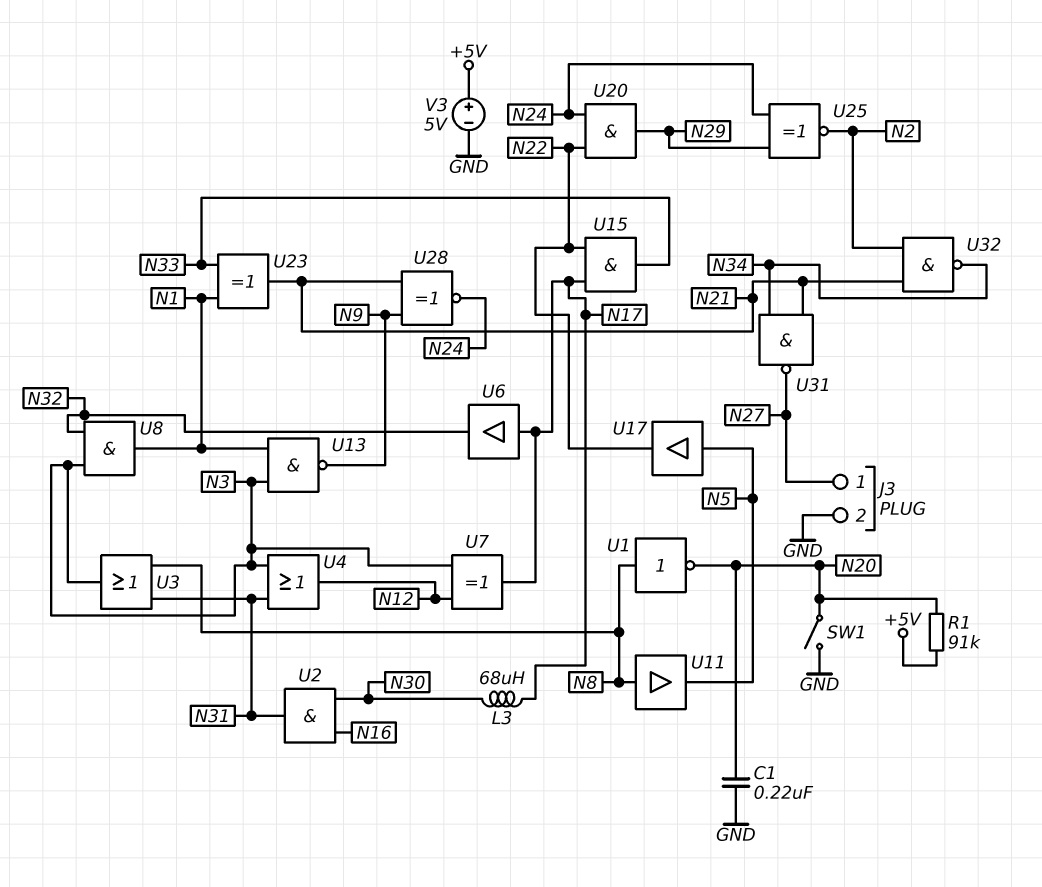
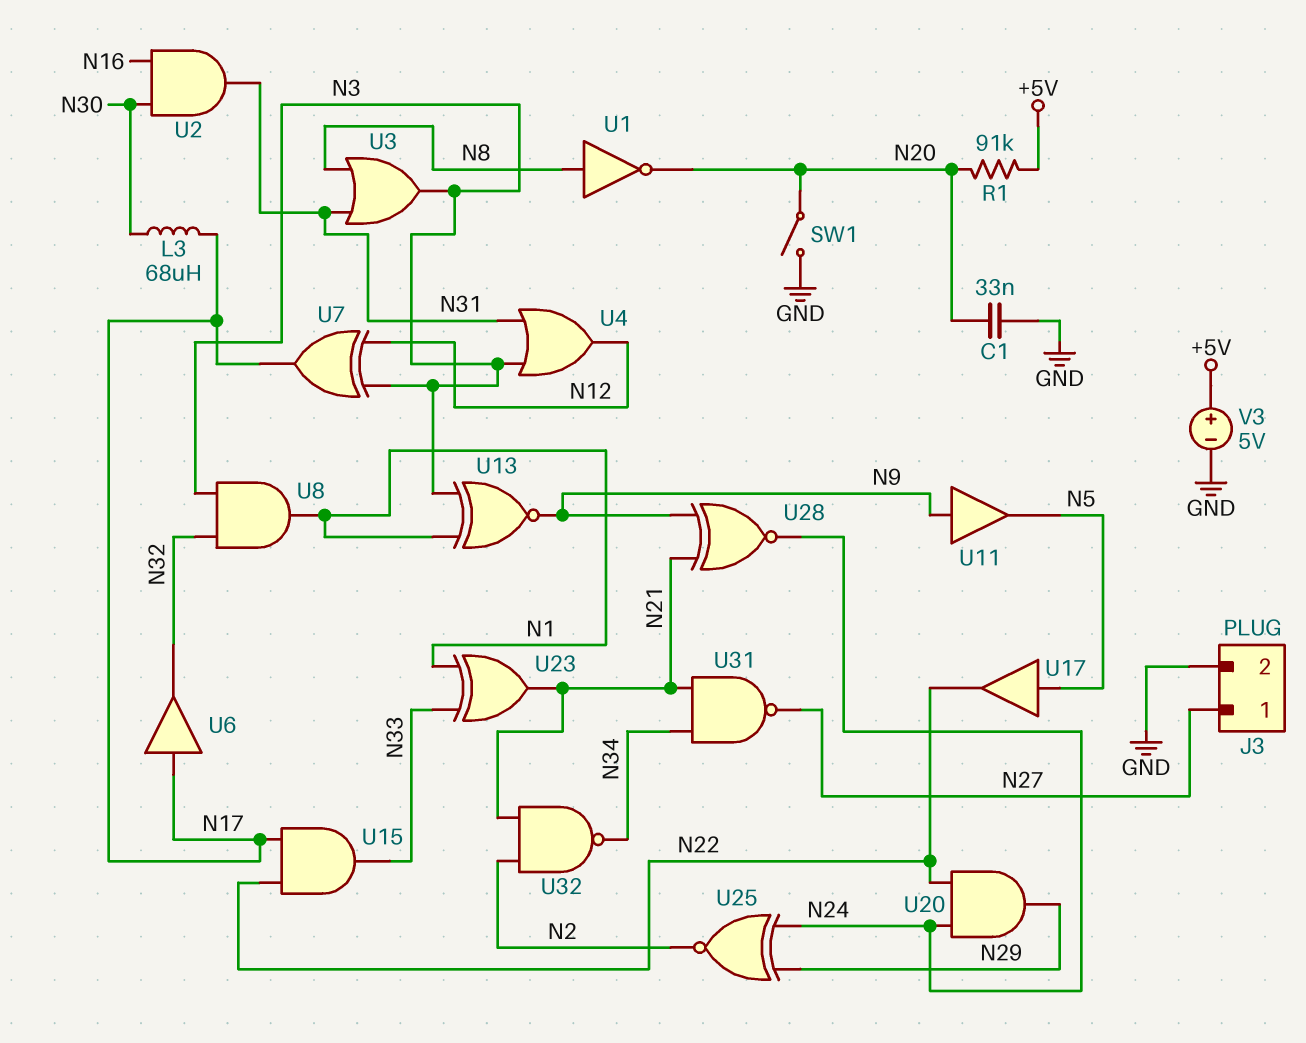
C1: 220nF (GND, N20) -> 33nF (GND, N20)
U11: buffer (in N8, out N5) -> buffer (in N9, out N5)
U13: NAND (in N1, in N3, out N9) -> XNOR (in N1, in N3, out N9)

